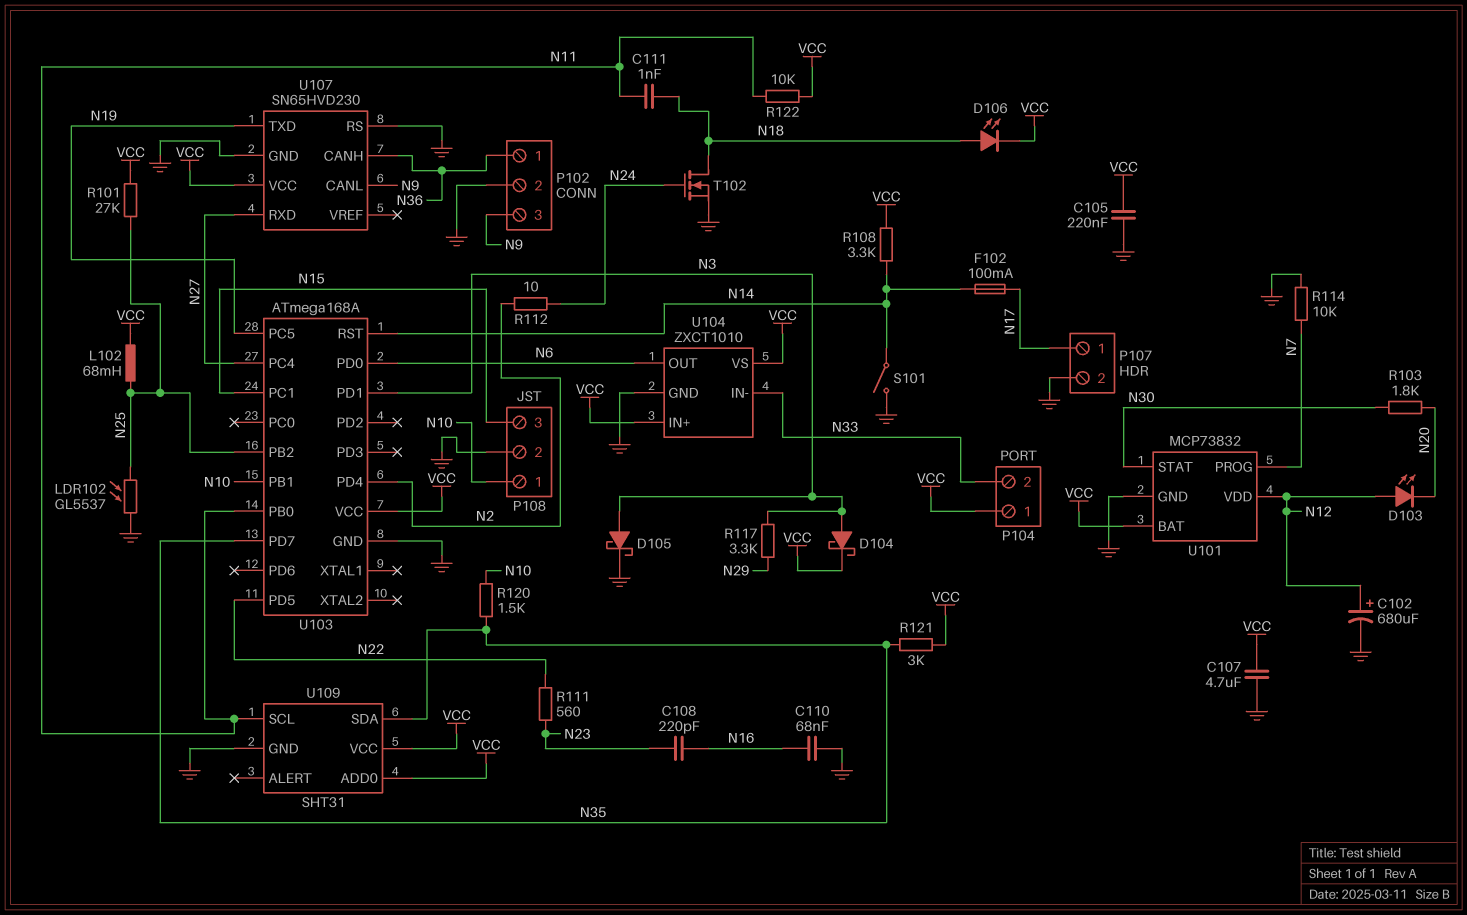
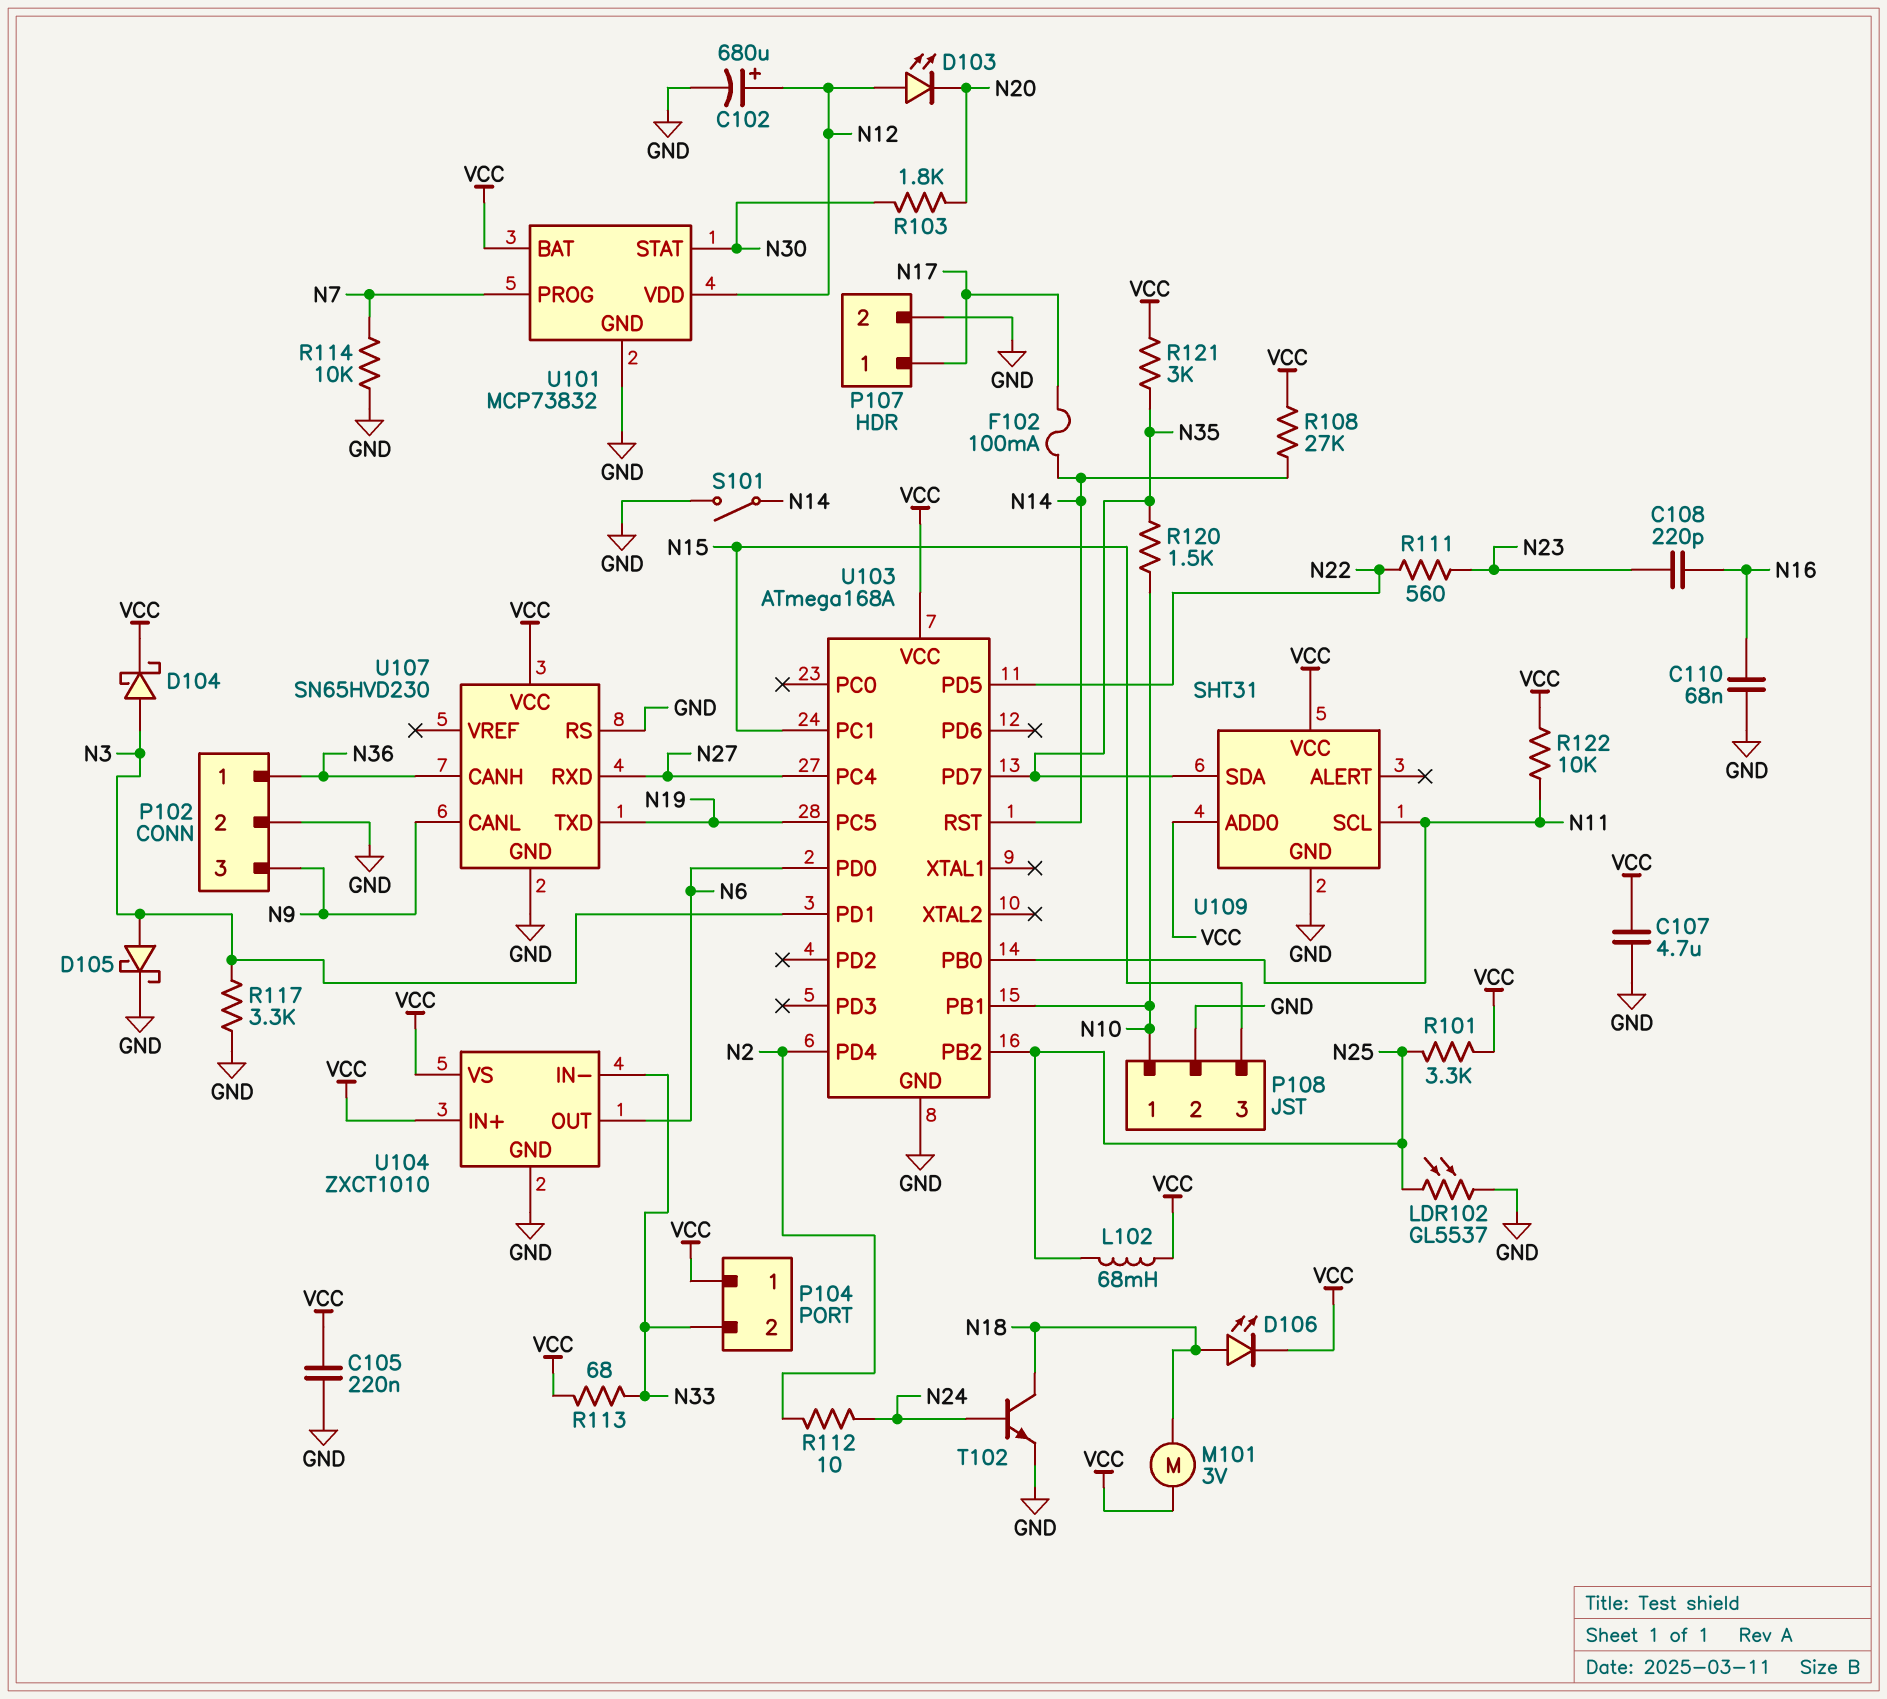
C111: 1nF (N11, N18) -> none
M101: none -> motor 3V (N18, VCC)
R101: 27k (N25, VCC) -> 3.3k (N25, VCC)
R108: 3.3k (N14, VCC) -> 27k (N14, VCC)
R113: none -> 68 (N33, VCC)
R117: 3.3k (N3, N29) -> 3.3k (GND, N3)
T102: NMOS (G N24, D N18, S GND) -> NPN (B N24, C N18, E GND)

